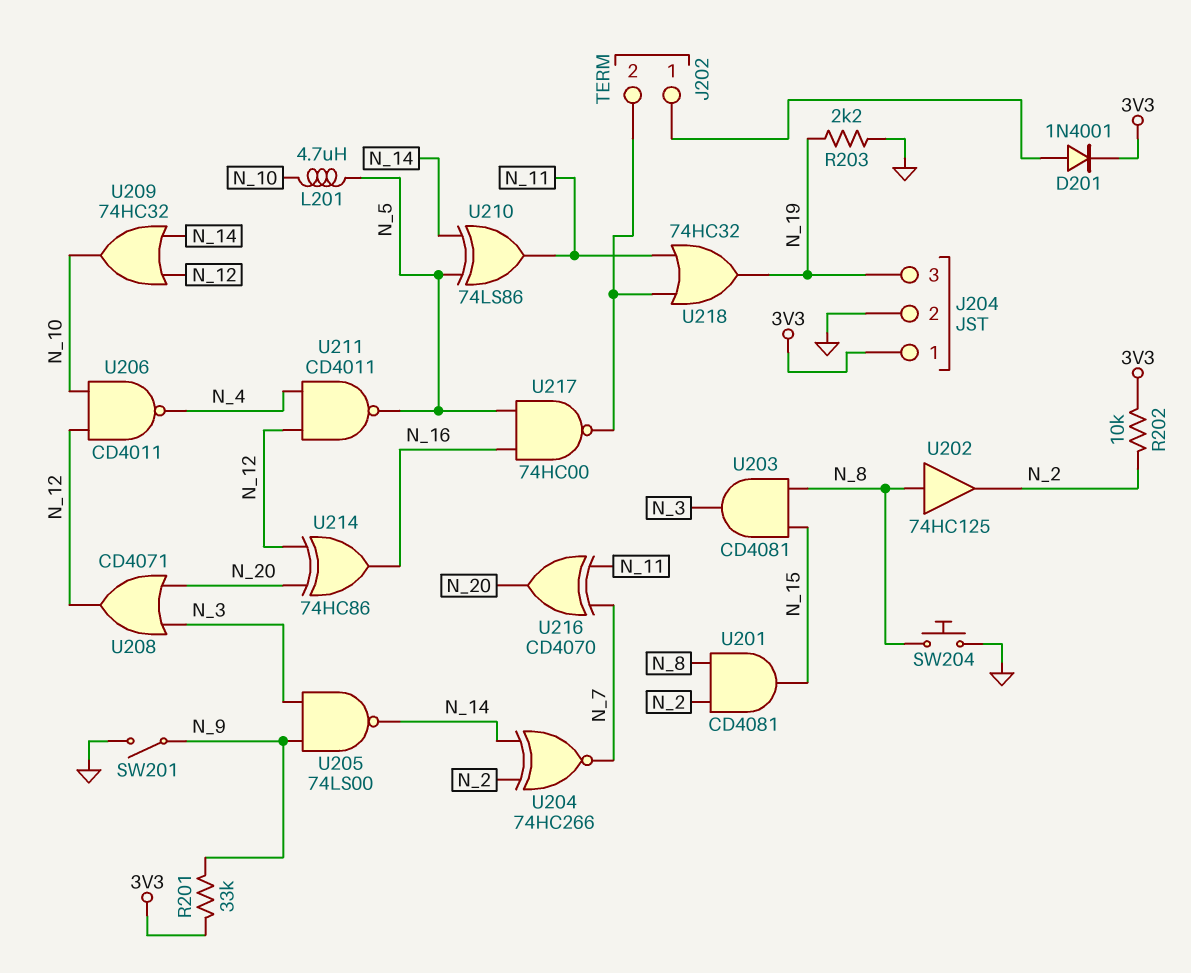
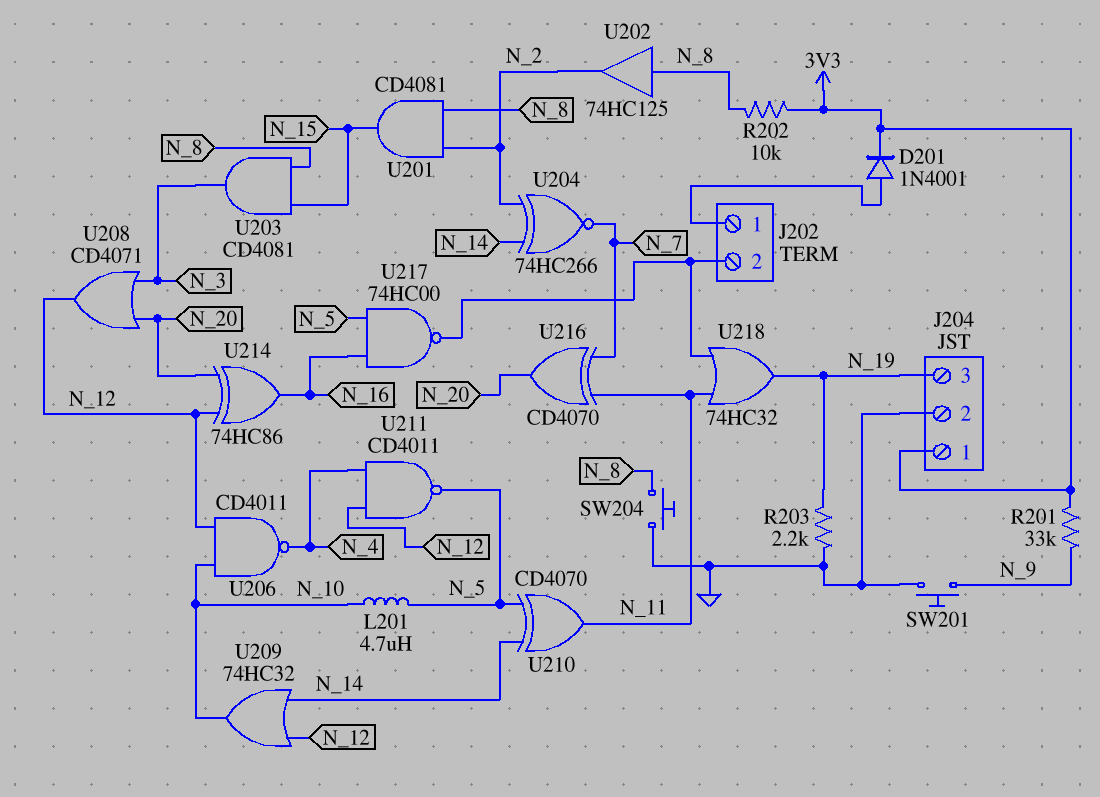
R202: 10k (3V3, N_2) -> 10k (3V3, N_8)
SW201: switch (GND, N_9) -> button (GND, N_9)
U205: NAND 74LS00 (in N_3, in N_9, out N_14) -> none
U210: XOR 74LS86 (in N_5, in N_14, out N_11) -> XOR CD4070 (in N_5, in N_14, out N_11)

